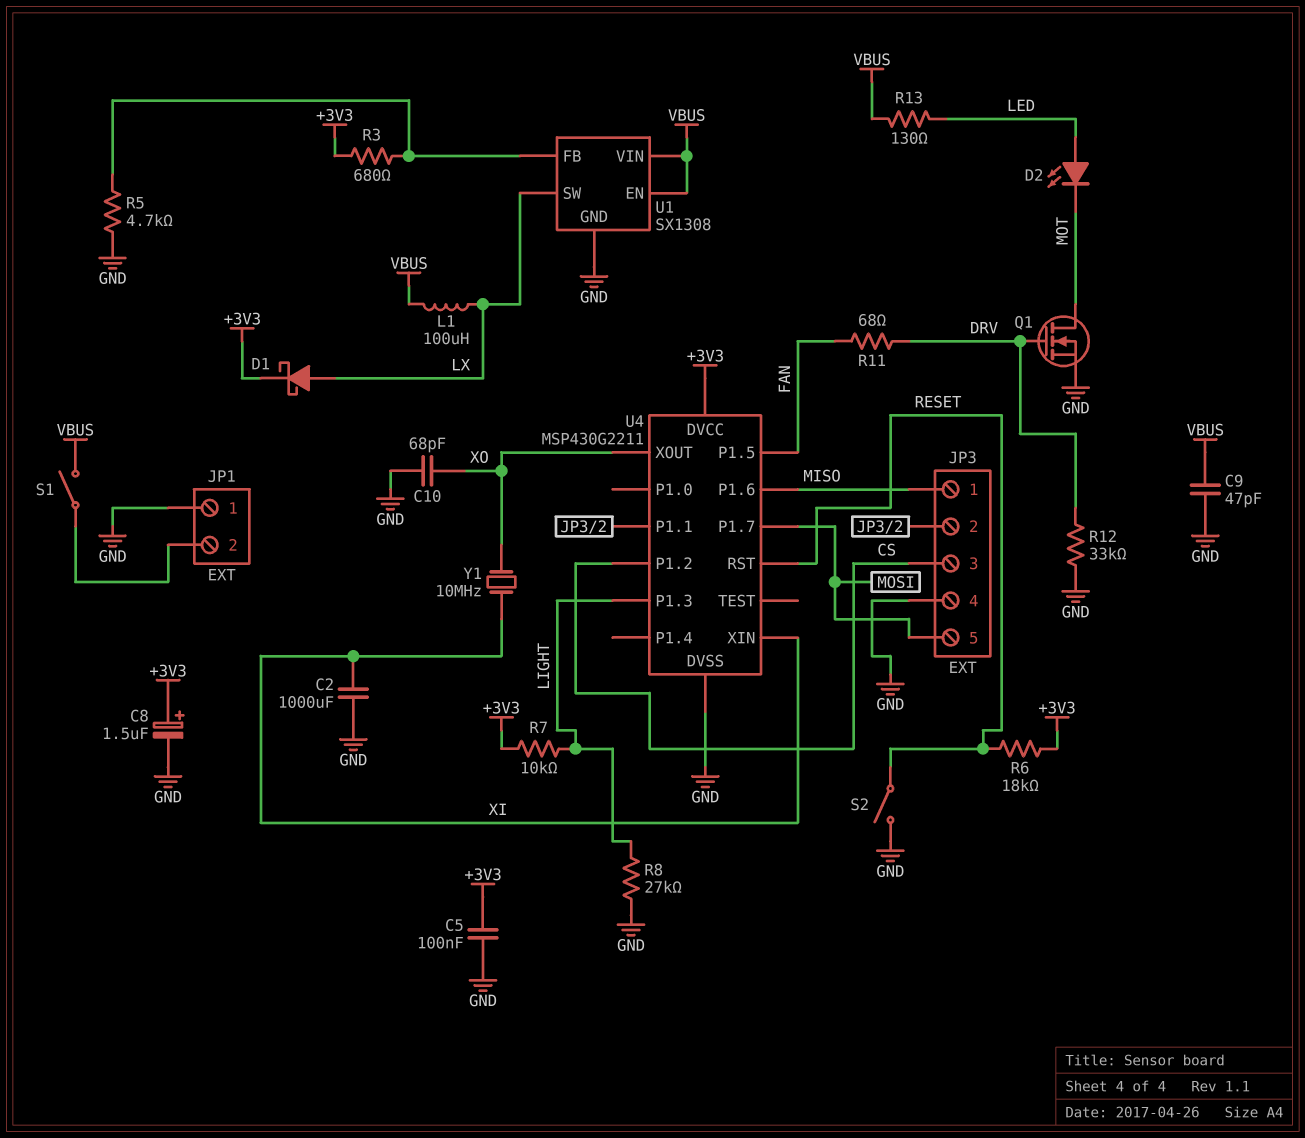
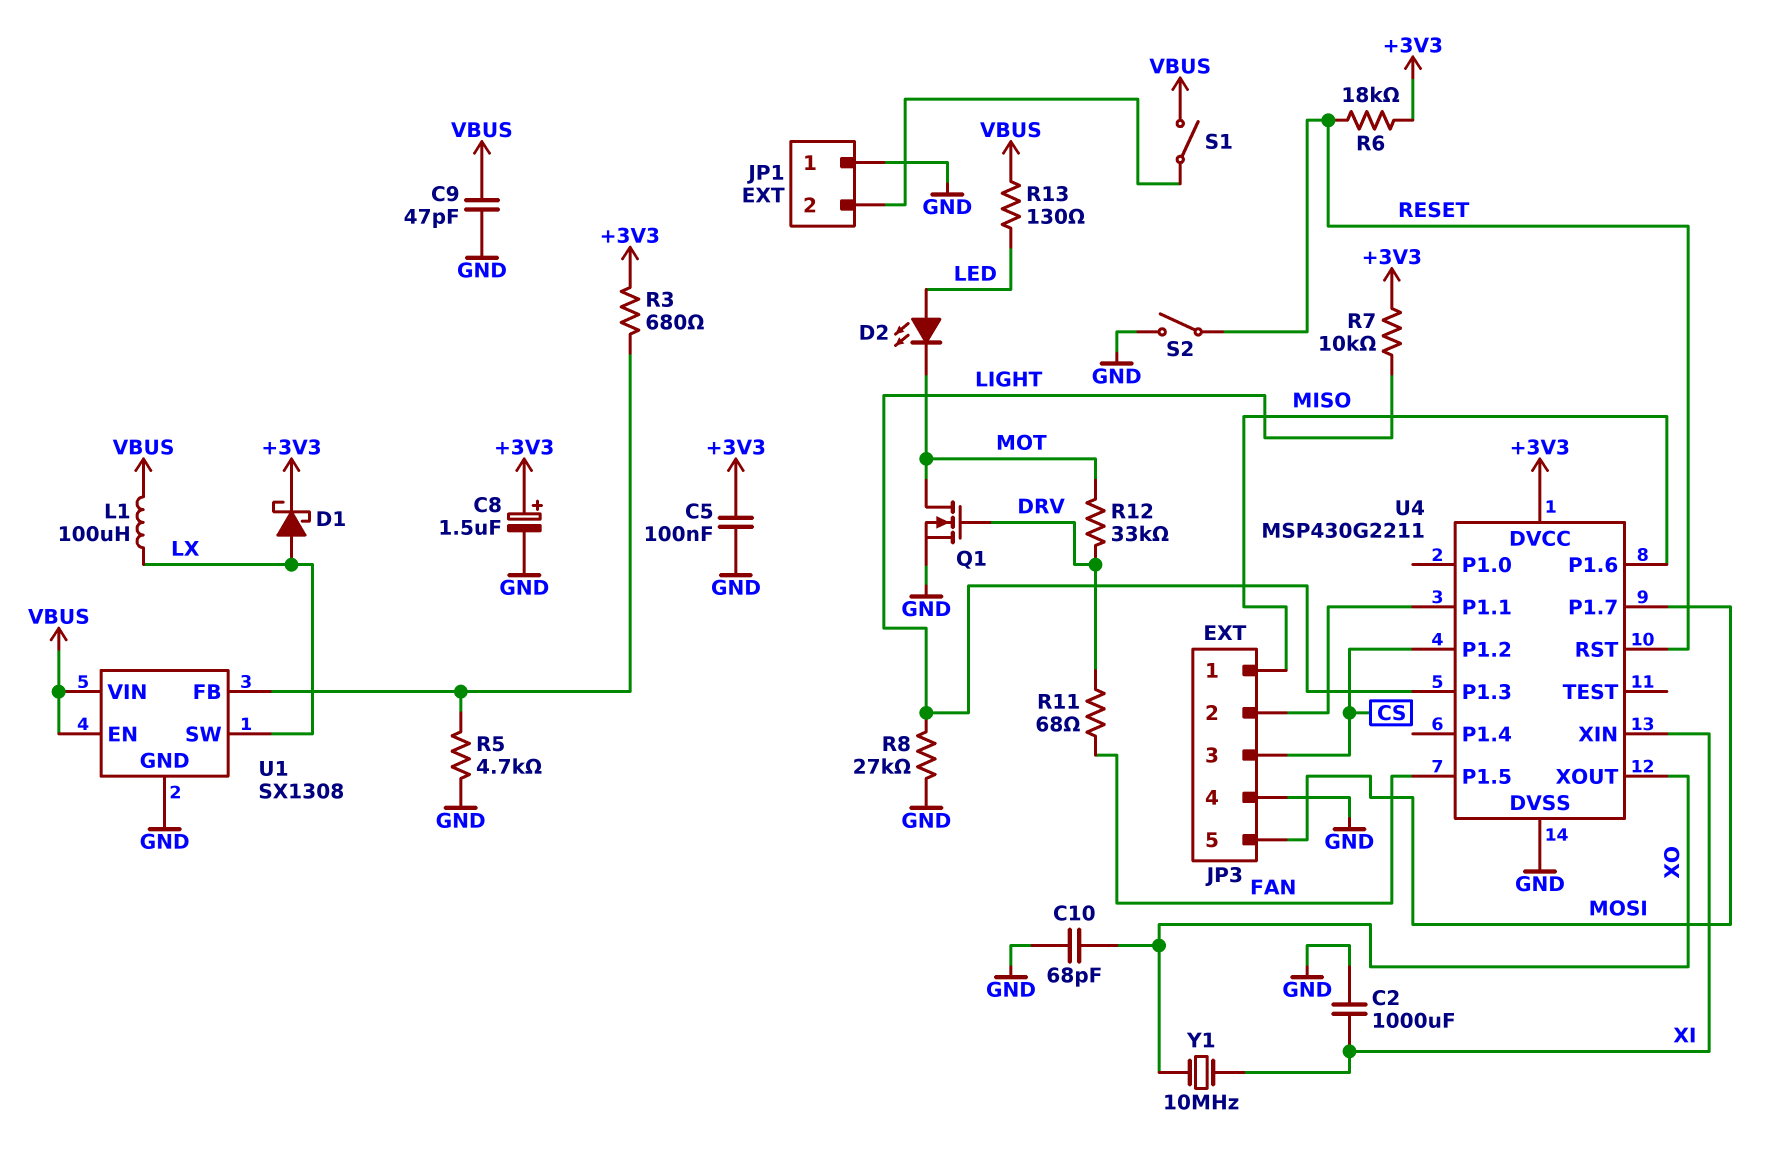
R12: 33k (DRV, GND) -> 33k (DRV, MOT)

